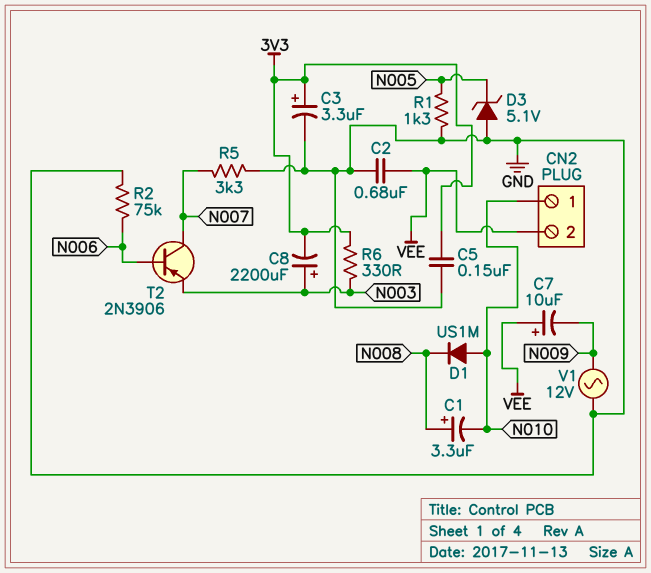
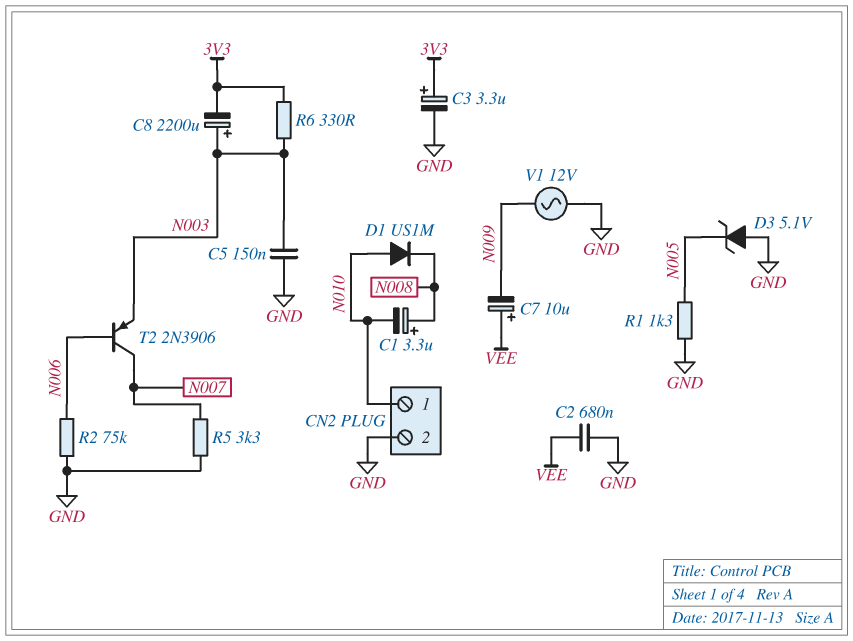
C5: 150nF (3V3, GND) -> 150nF (GND, N003)
CN2 pin 2: VEE -> GND

